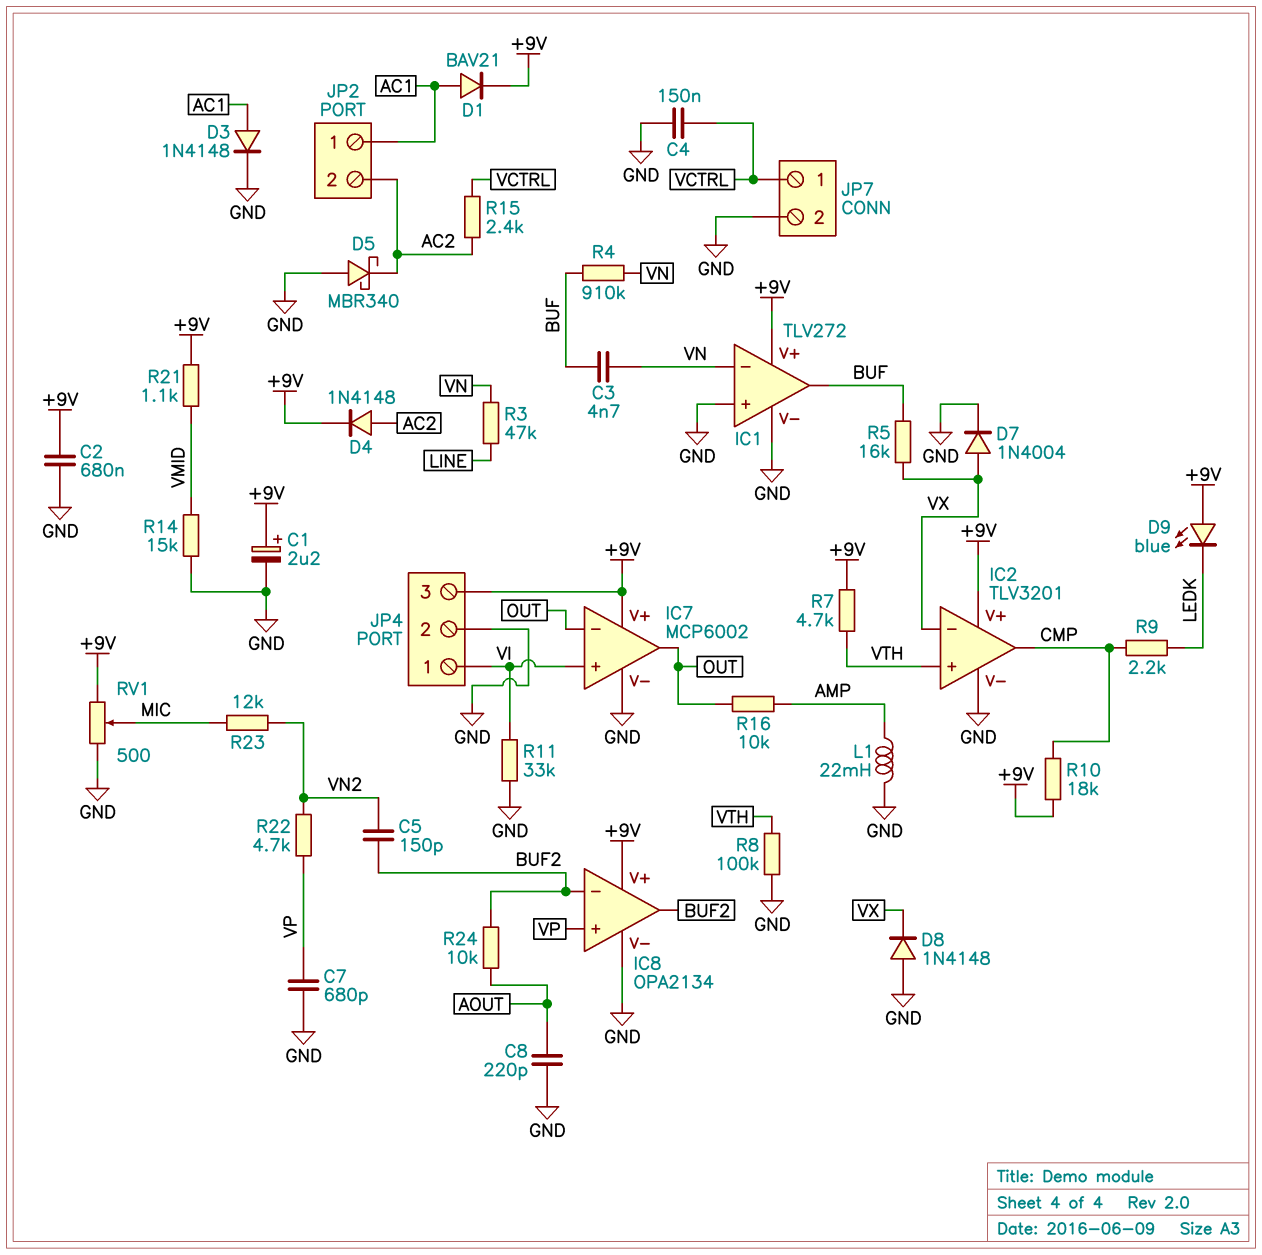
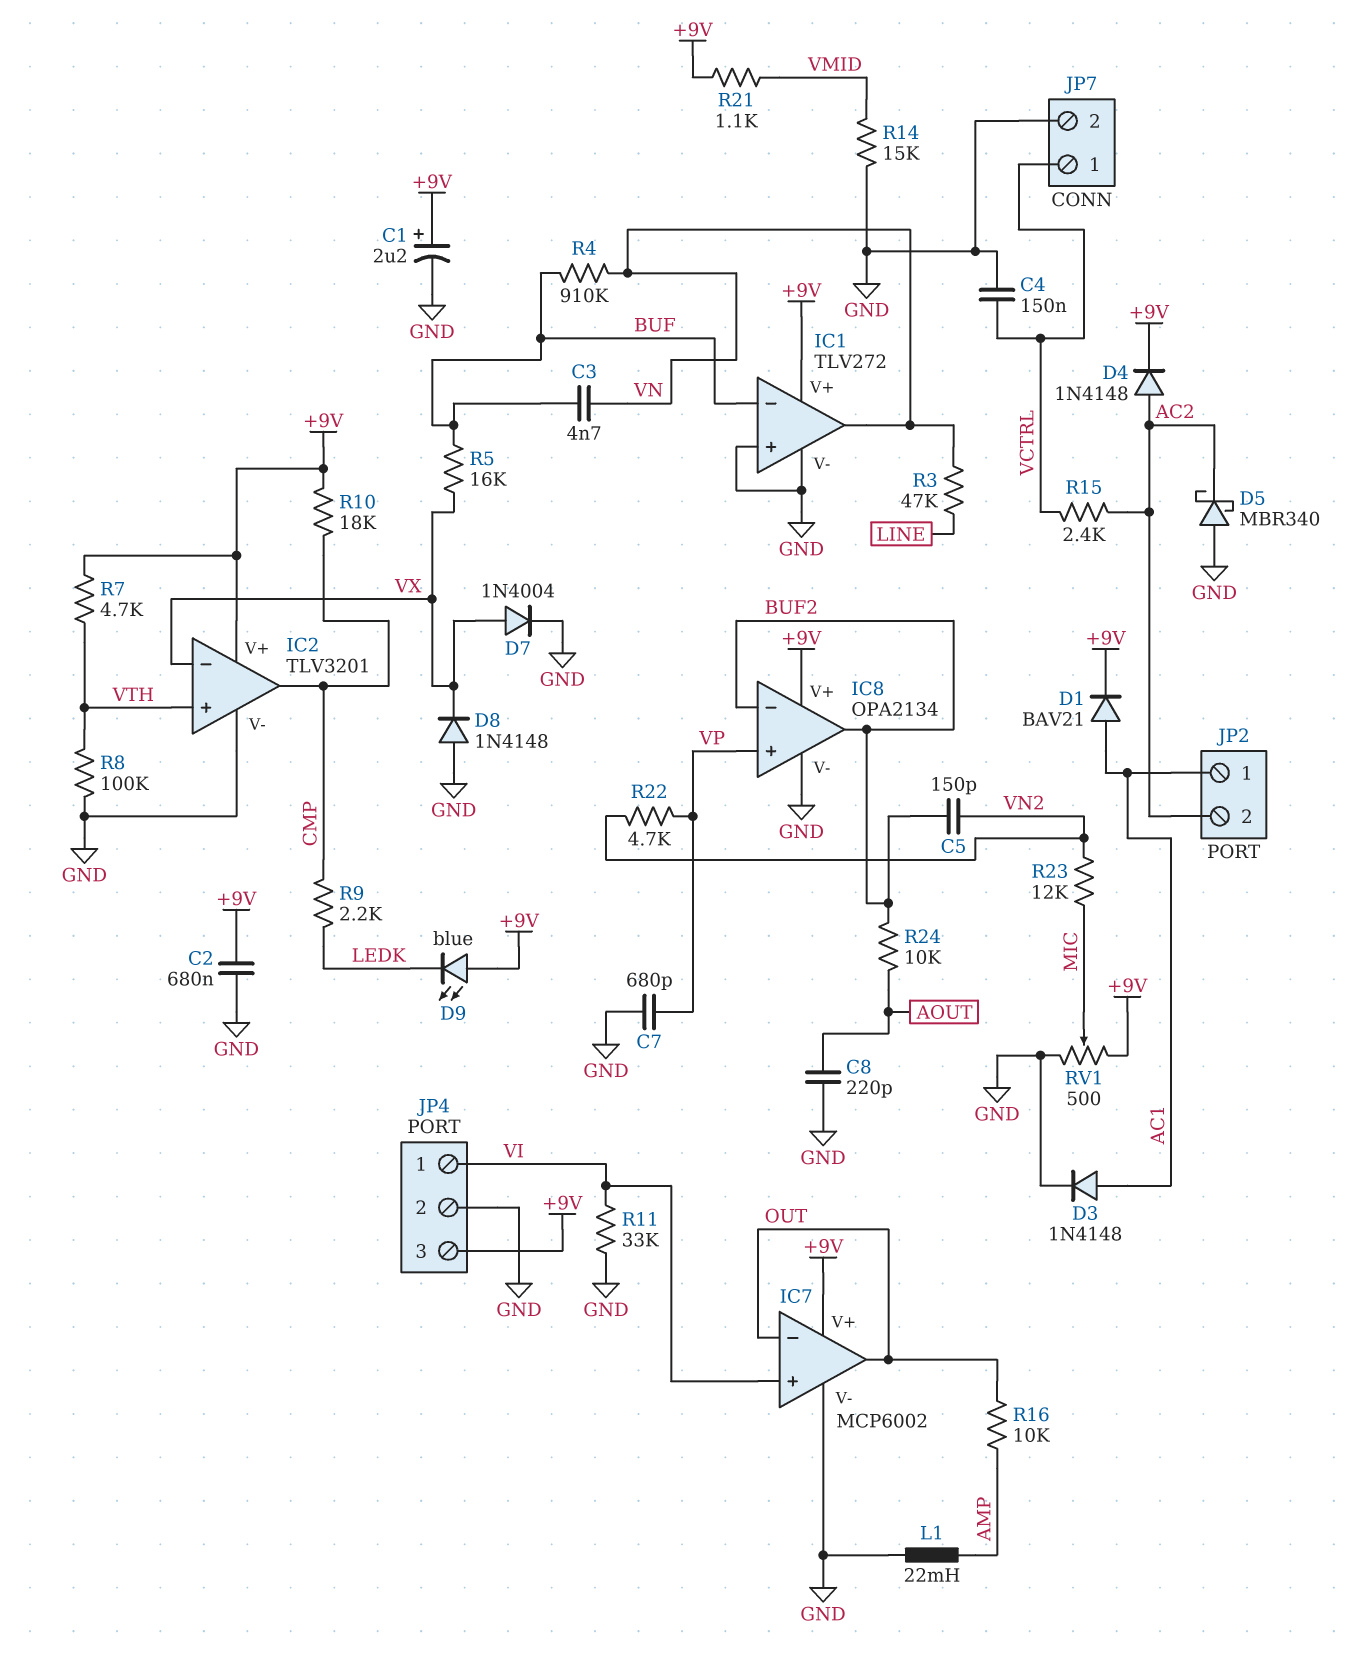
IC1 pin in-: VN -> BUF
IC1 pin out: BUF -> VN

